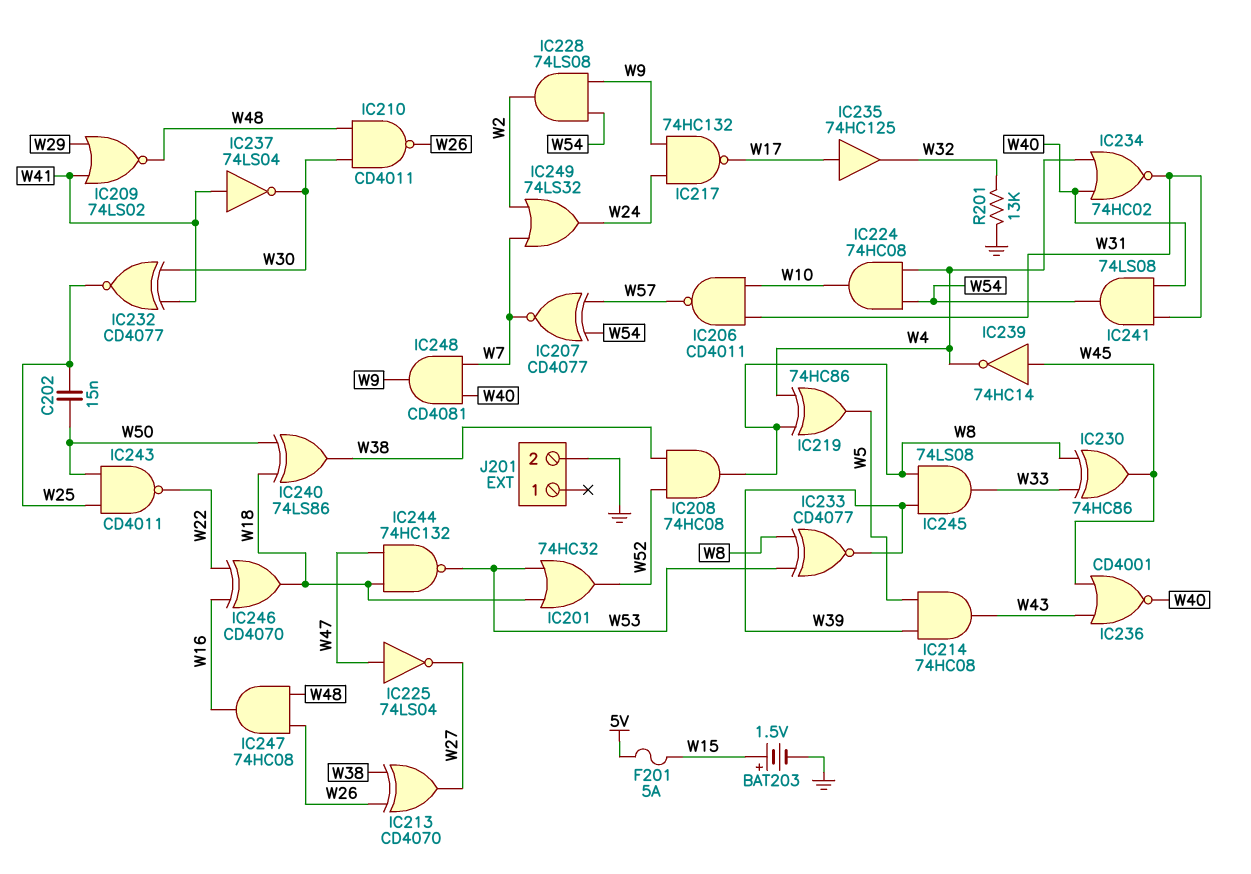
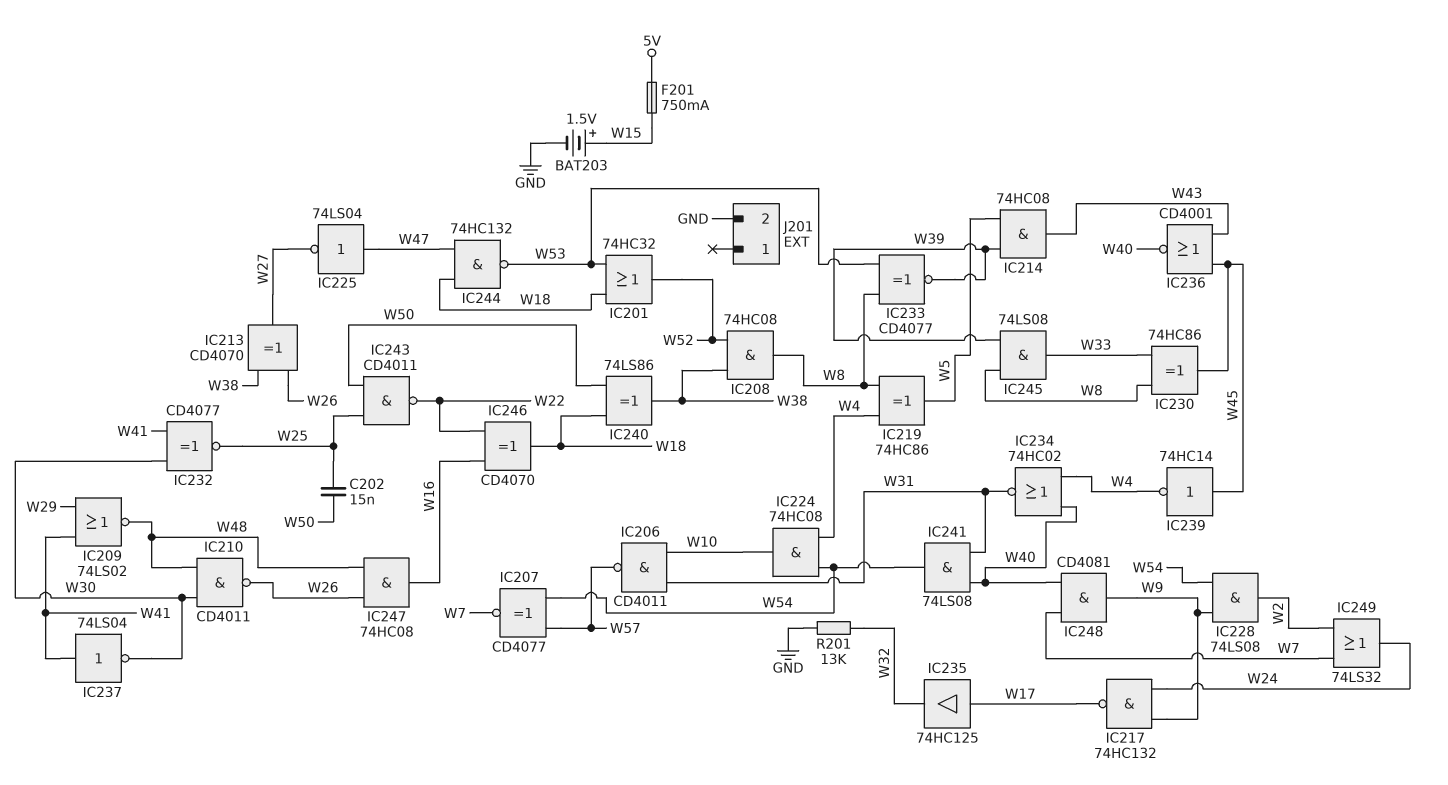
F201: 5A (5V, W15) -> 750mA (5V, W15)

